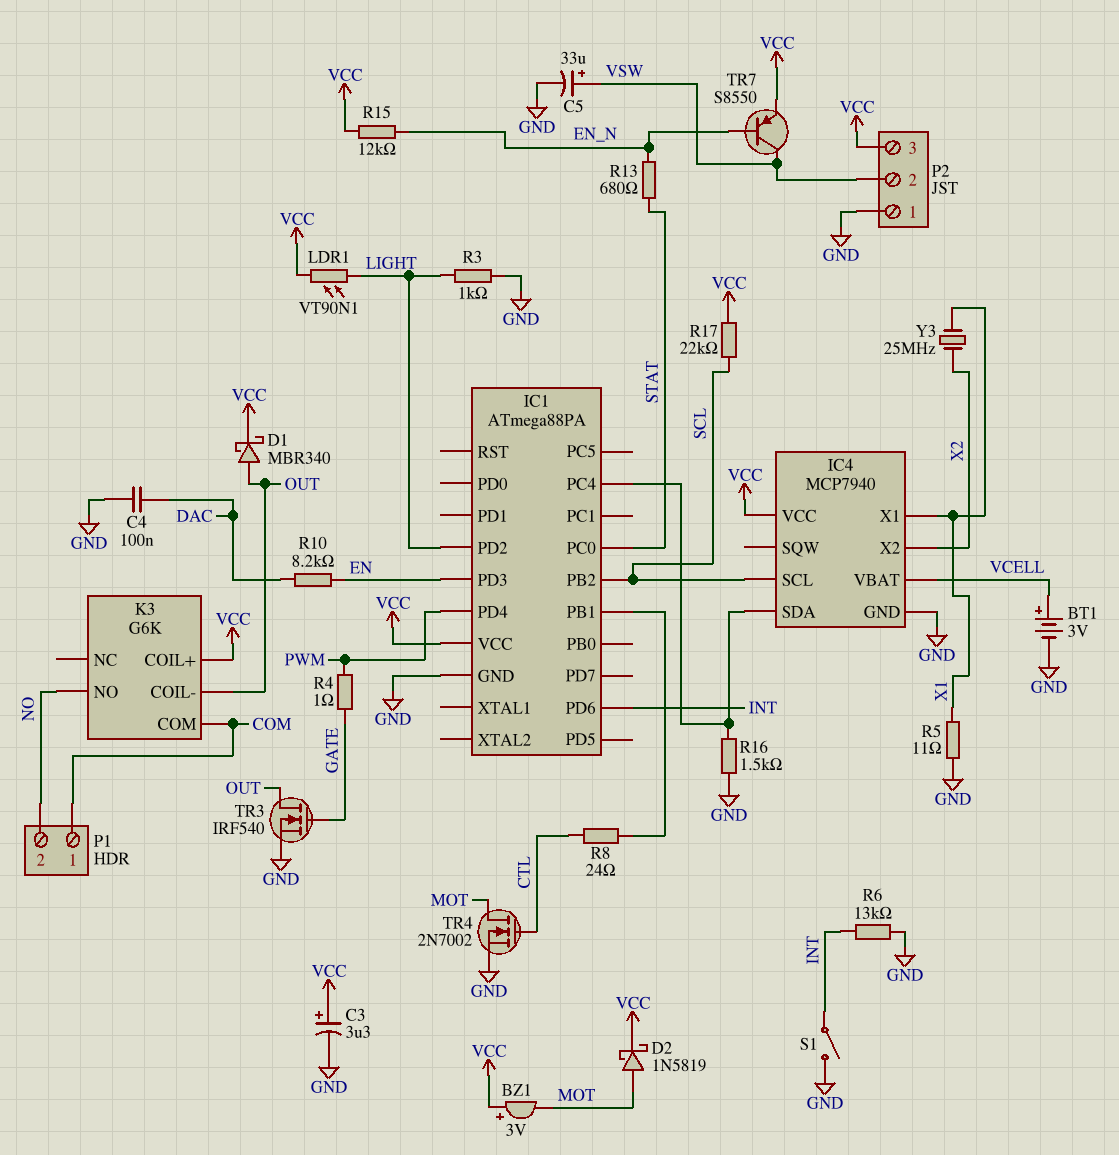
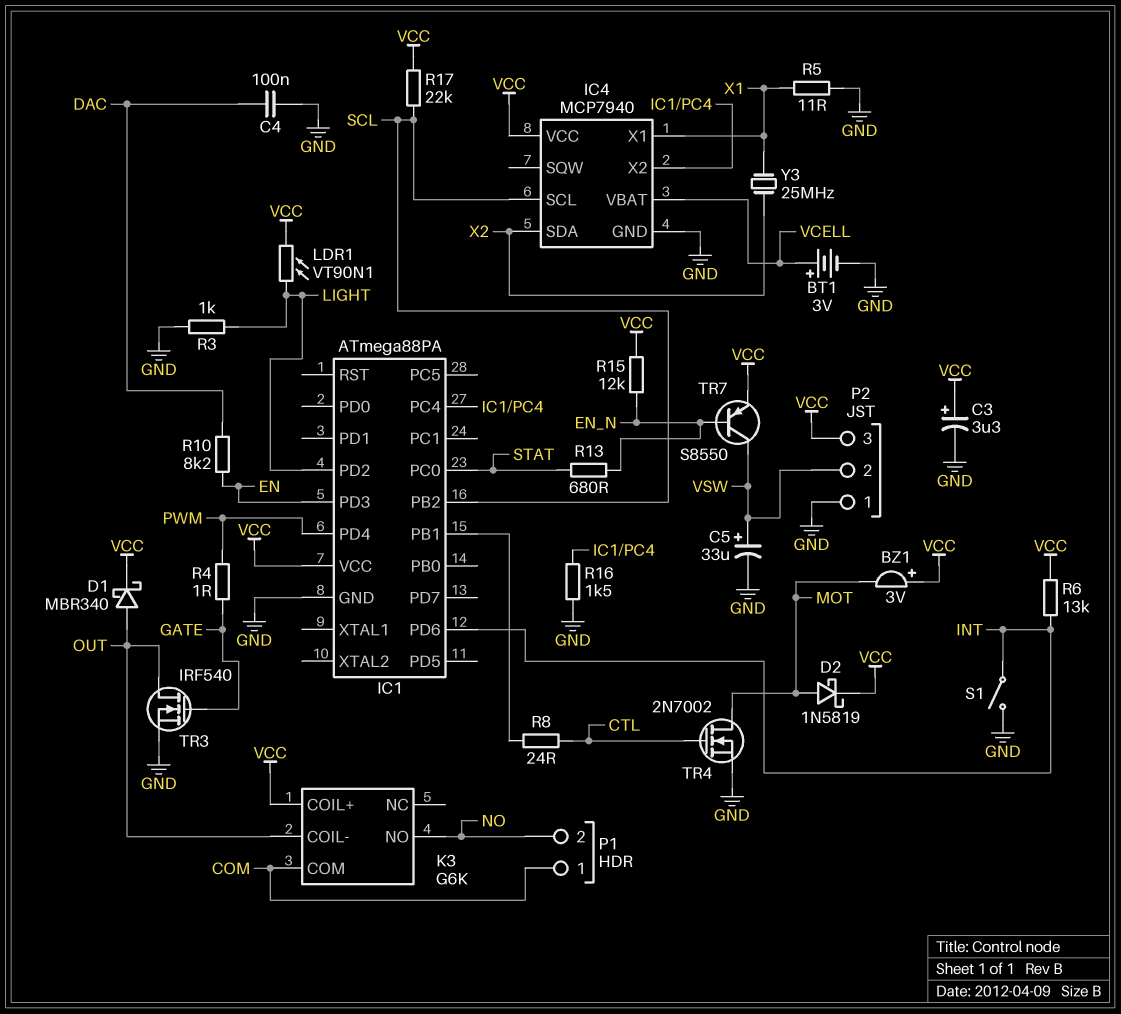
IC4 pin SDA: IC1/PC4 -> X2
IC4 pin X2: X2 -> IC1/PC4
R6: 13k (GND, INT) -> 13k (INT, VCC)

